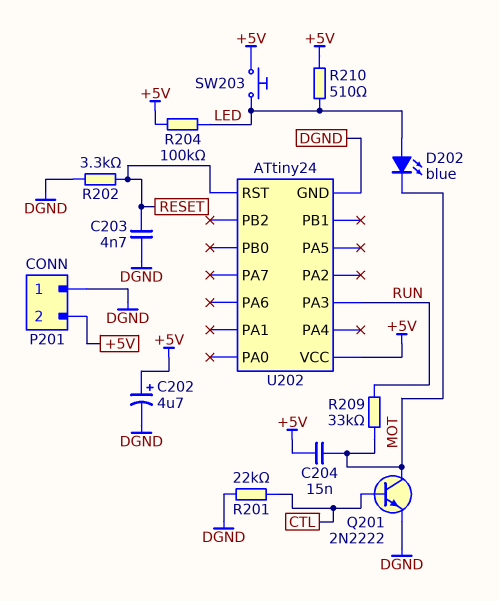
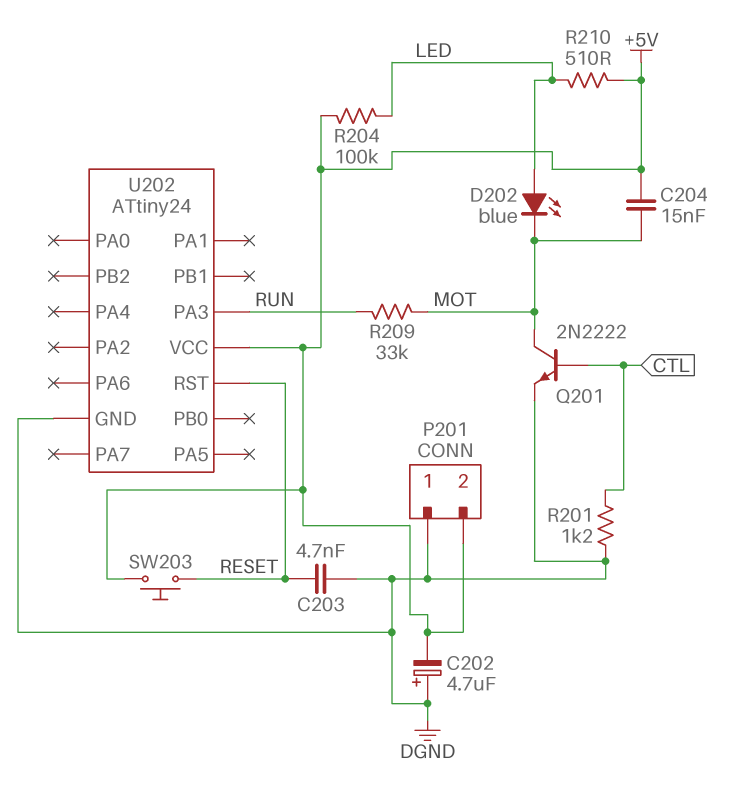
C202: 4.7uF (plus +5V, minus DGND) -> 4.7uF (plus DGND, minus +5V)
R201: 22k (CTL, DGND) -> 1.2k (CTL, DGND)
R202: 3.3k (DGND, RESET) -> none
SW203: button (+5V, LED) -> button (+5V, RESET)

